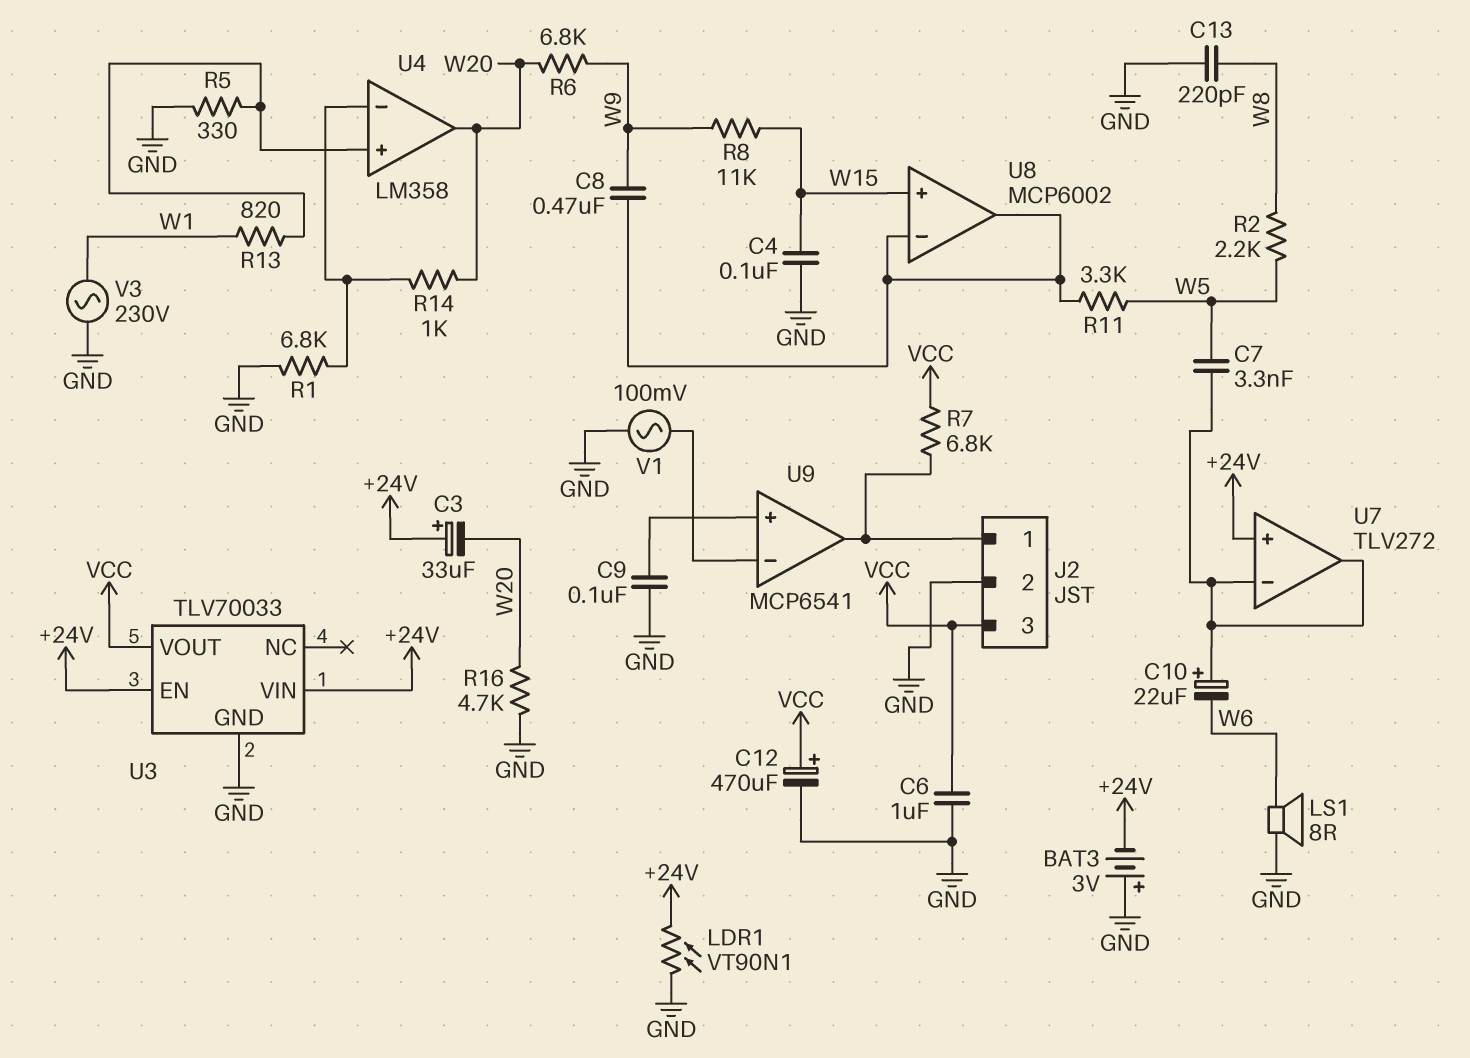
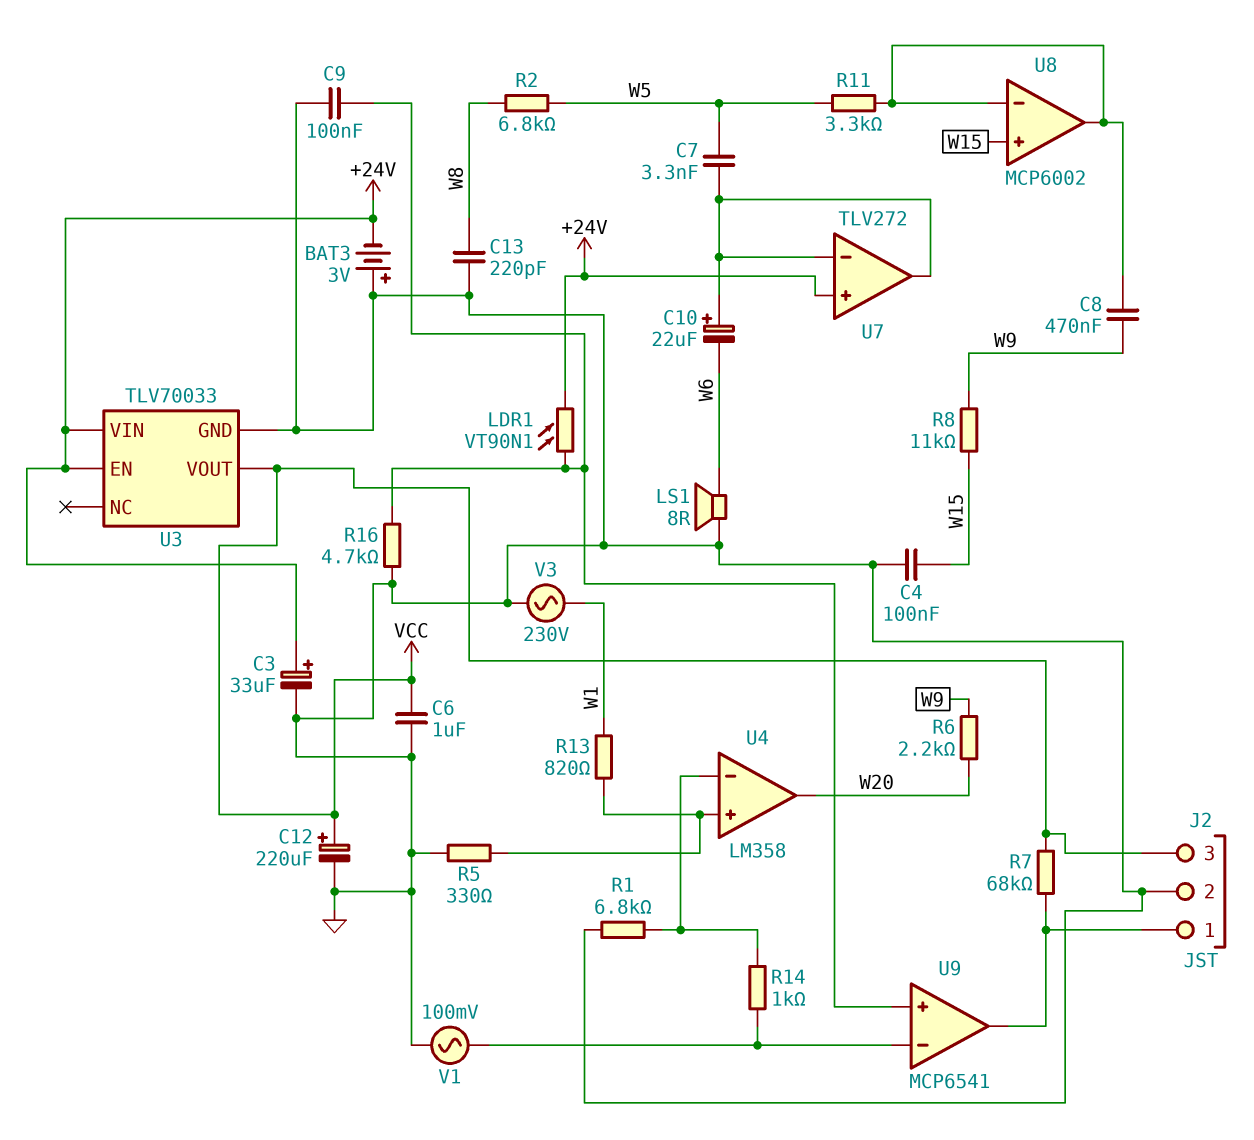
C3: 33uF (plus +24V, minus W20) -> 33uF (plus +24V, minus GND)
C12: 470uF (plus VCC, minus GND) -> 220uF (plus VCC, minus GND)
LDR1: VT90N1 (+24V, GND) -> VT90N1 (+24V, U9/in+)
R2: 2.2k (W5, W8) -> 6.8k (W5, W8)
R6: 6.8k (W9, W20) -> 2.2k (W9, W20)
R7: 6.8k (J2/1, VCC) -> 68k (J2/1, VCC)
R14: 1k (U4/in-, W20) -> 1k (U4/in-, U9/in-)
R16: 4.7k (GND, W20) -> 4.7k (GND, U9/in+)

